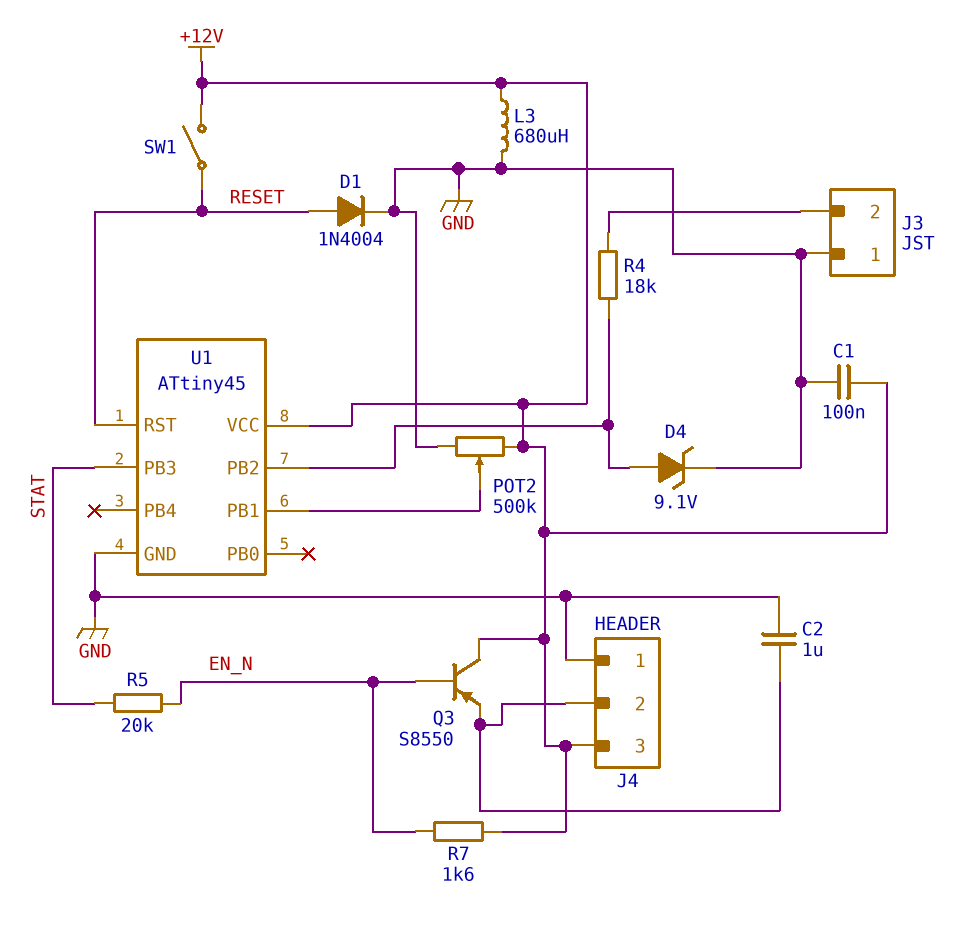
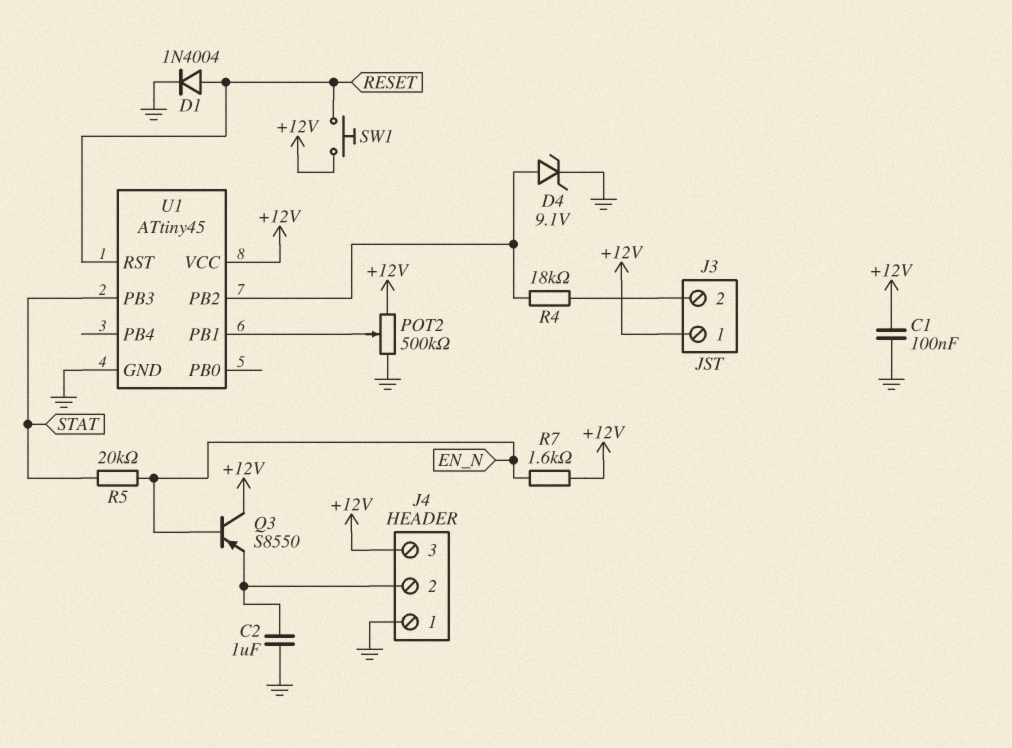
J3 pin 1: GND -> +12V
L3: 680uH (+12V, GND) -> none
SW1: switch (+12V, RESET) -> button (+12V, RESET)

